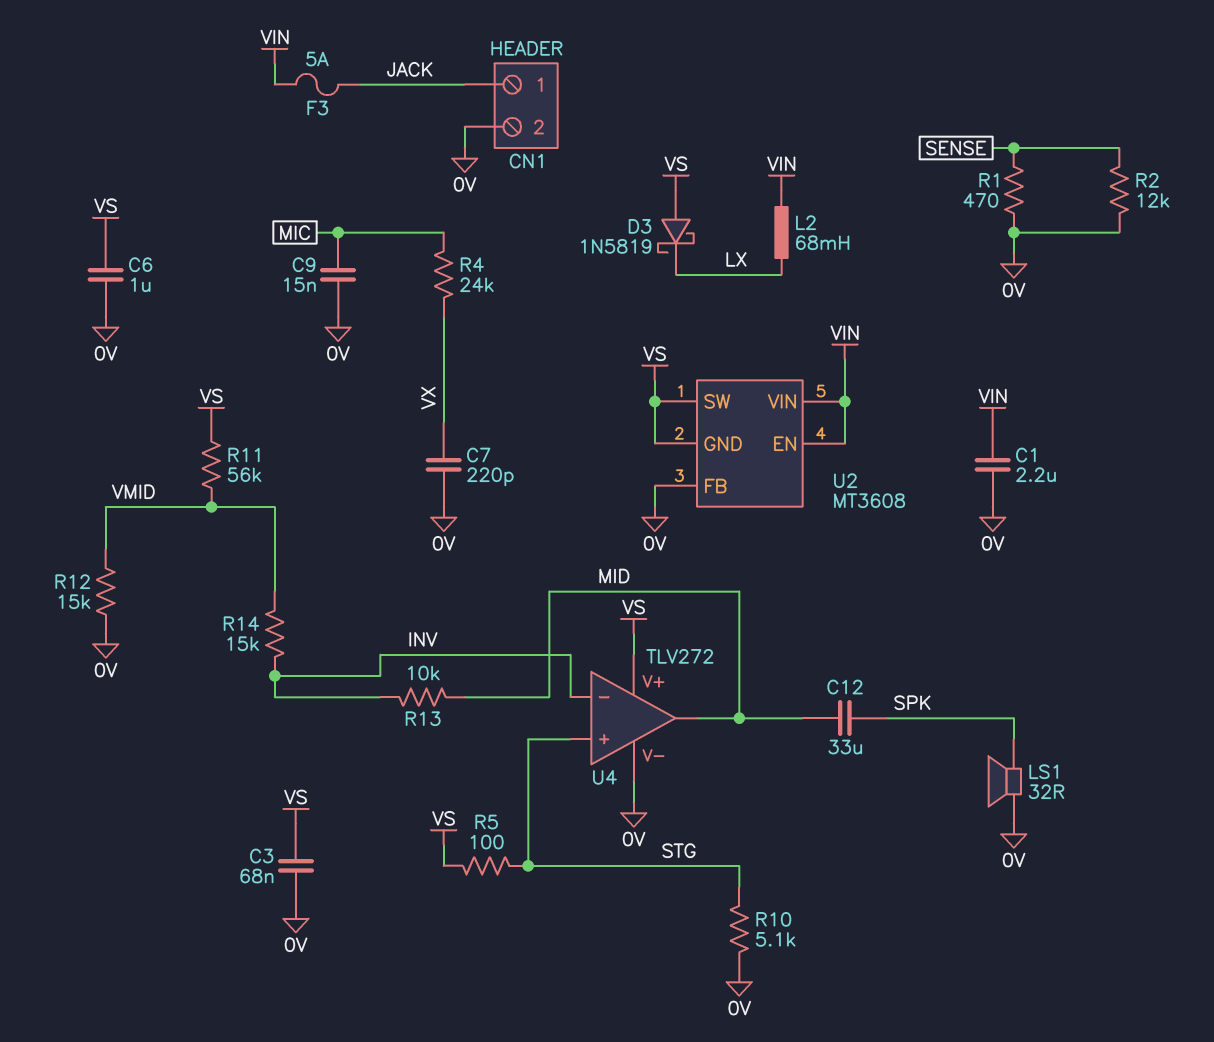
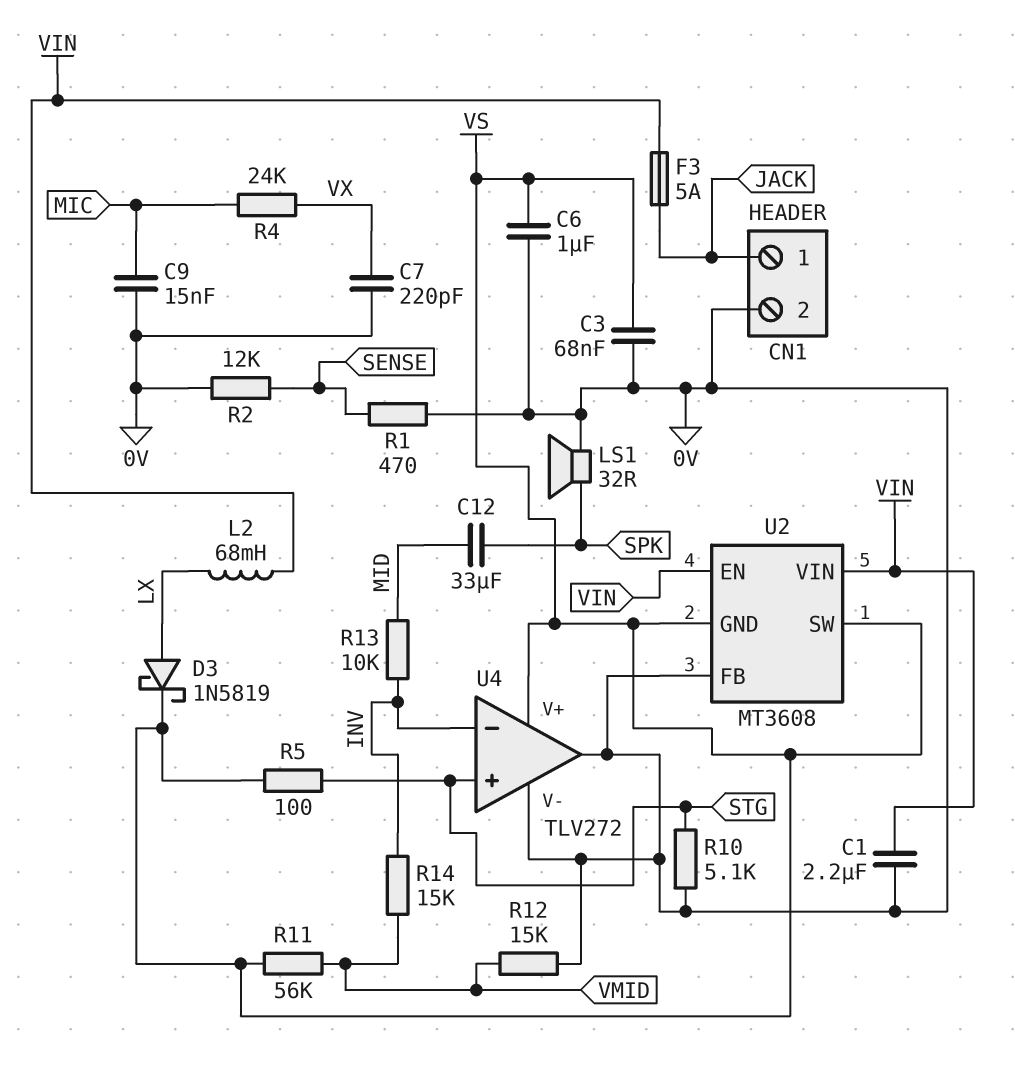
D3: schottky 1N5819 (A VS, K LX) -> schottky 1N5819 (A LX, K VS)
U4 pin out: MID -> 0V

